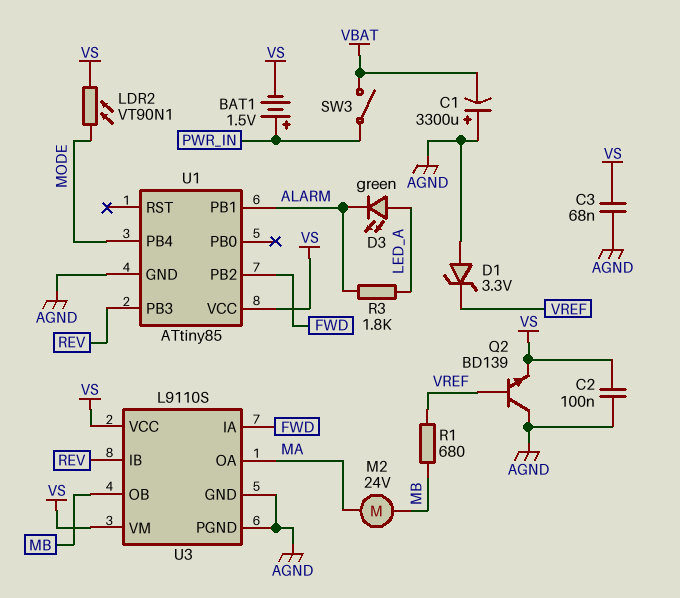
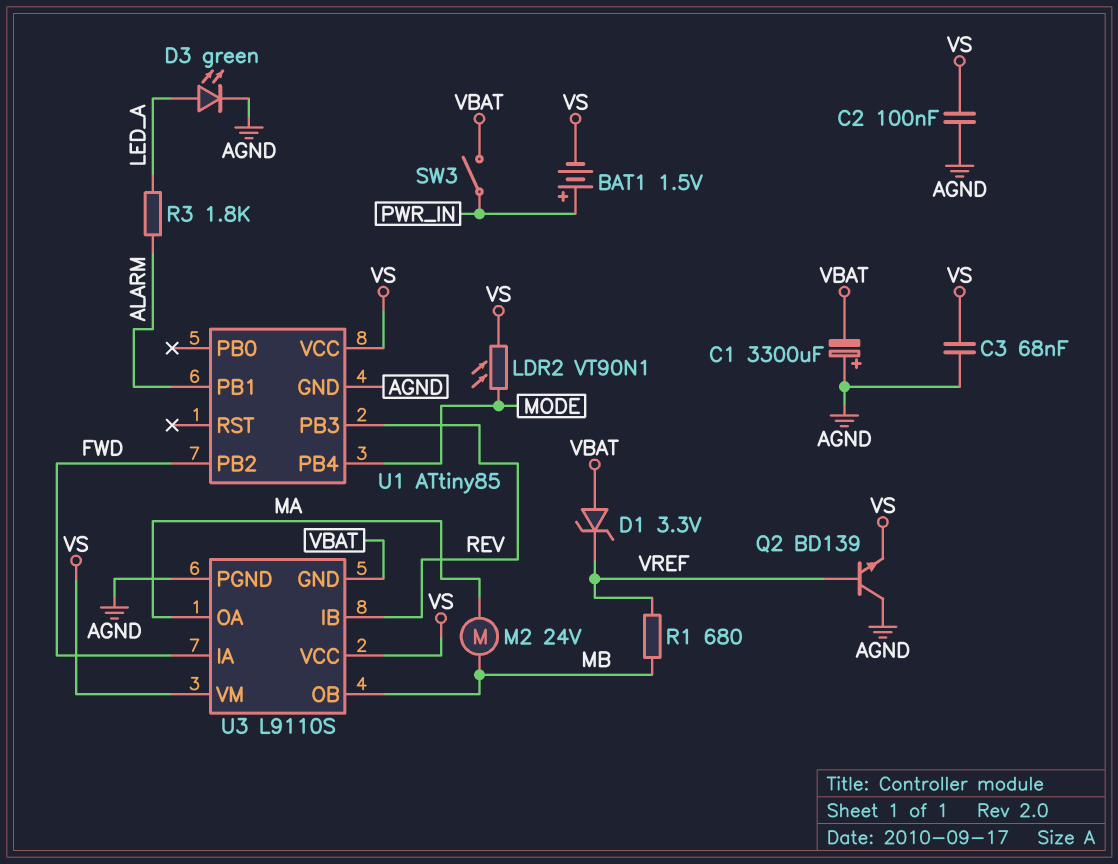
D1: zener 3.3V (A AGND, K VREF) -> zener 3.3V (A VBAT, K VREF)
D3: LED green (A LED_A, K ALARM) -> LED green (A LED_A, K AGND)
U3 pin GND: AGND -> VBAT

